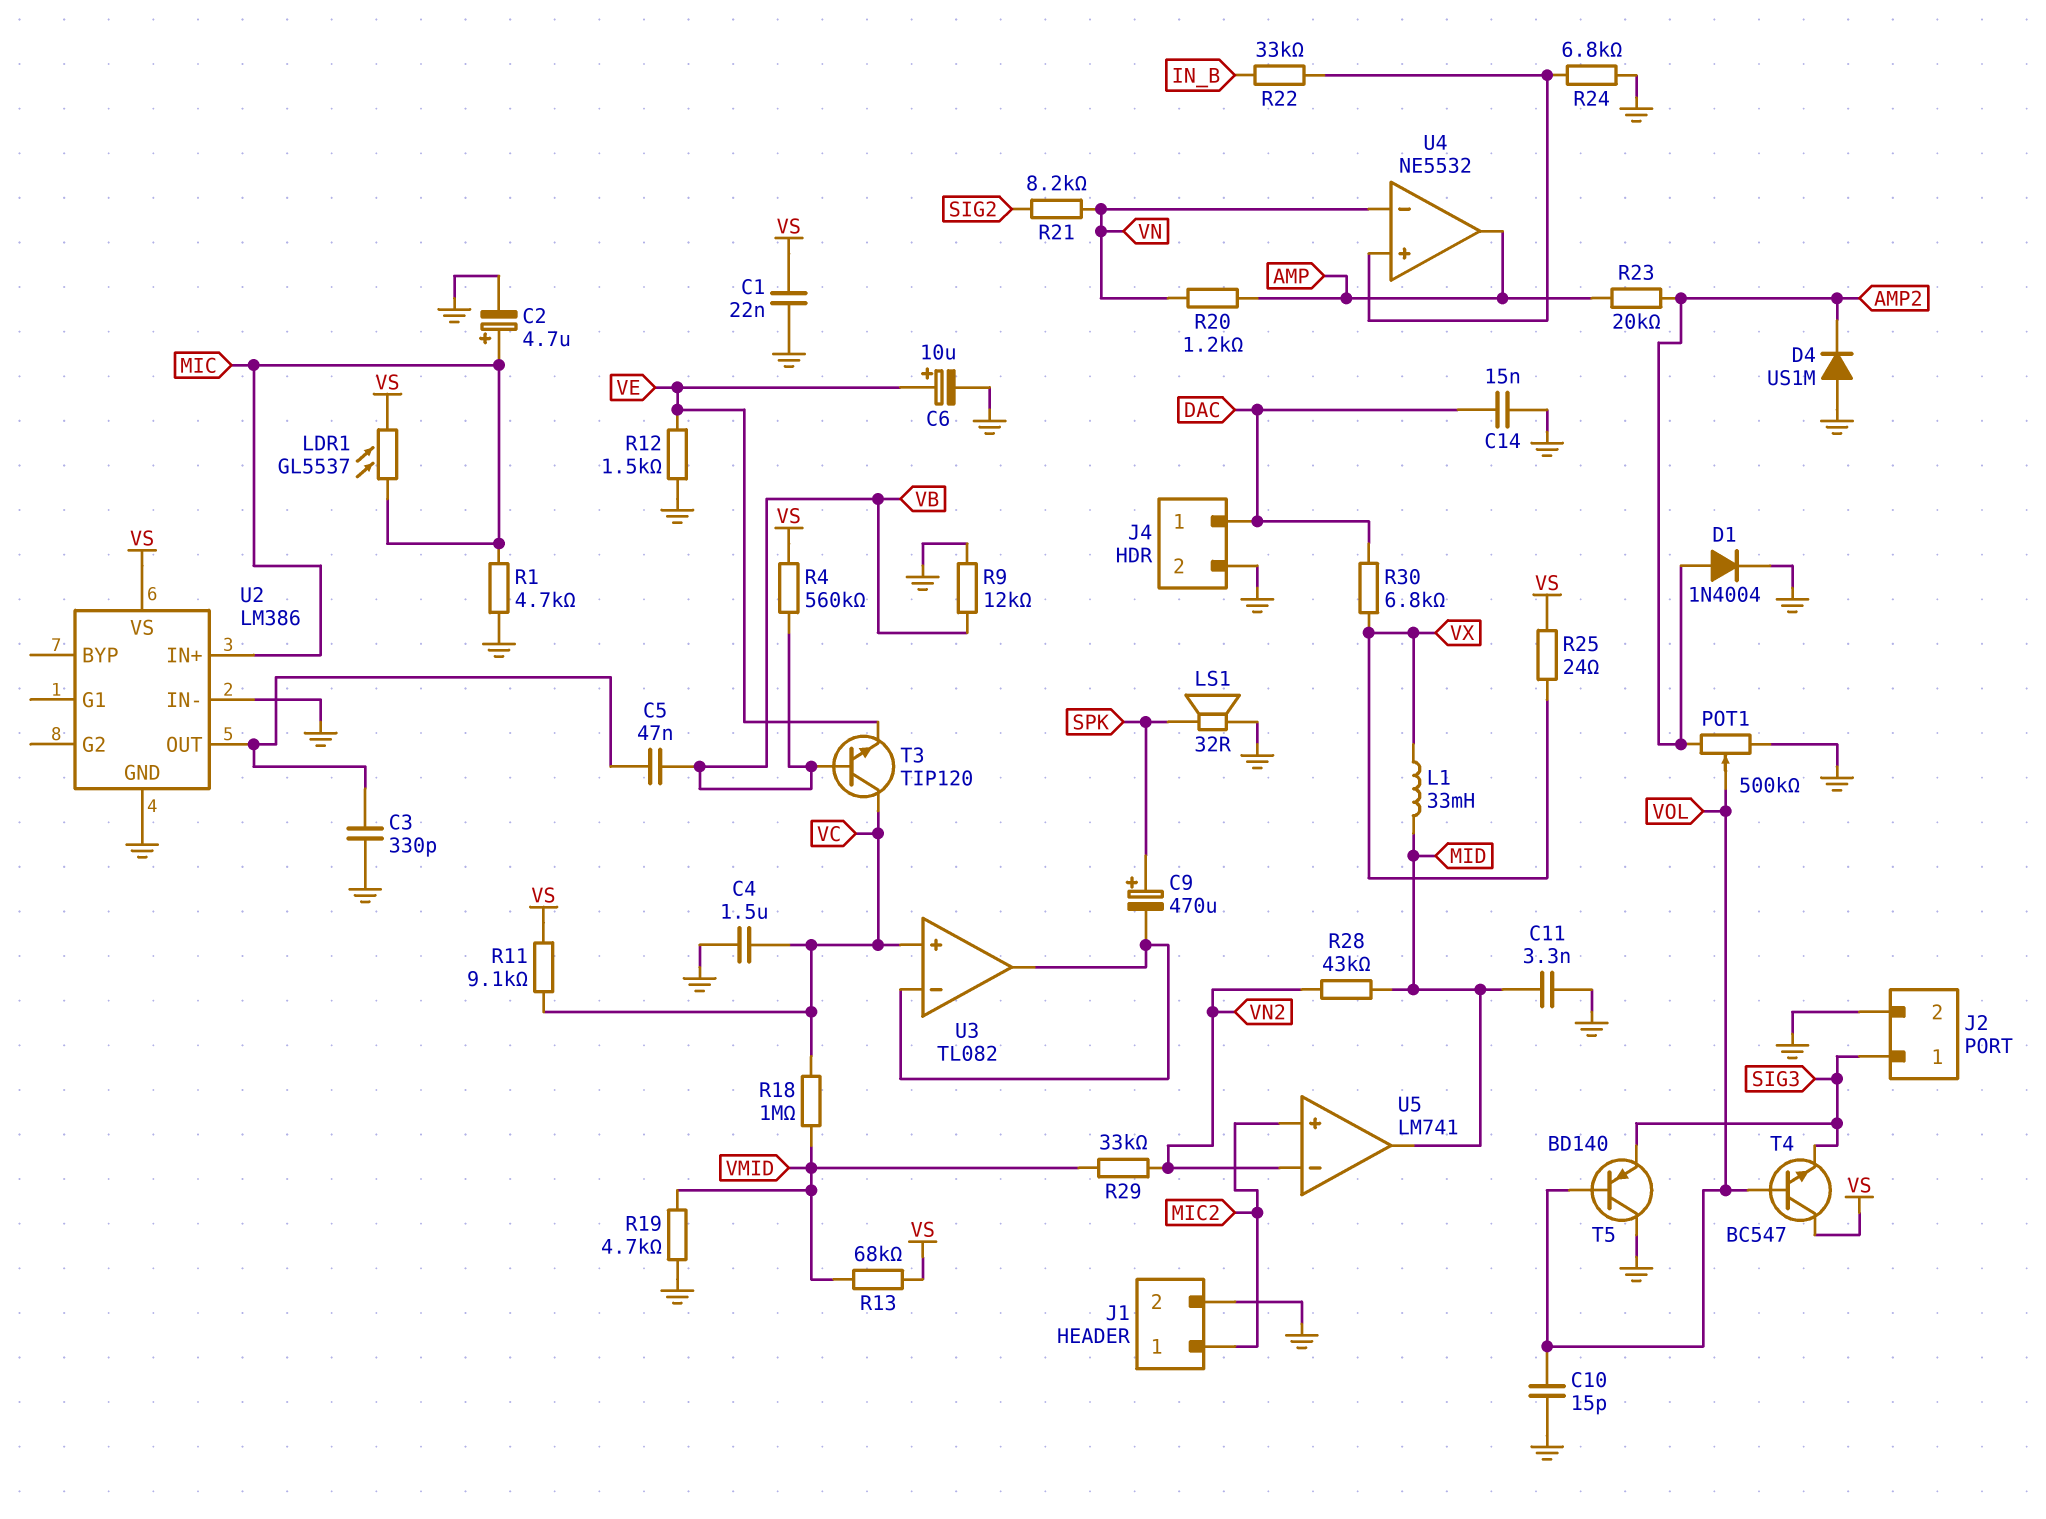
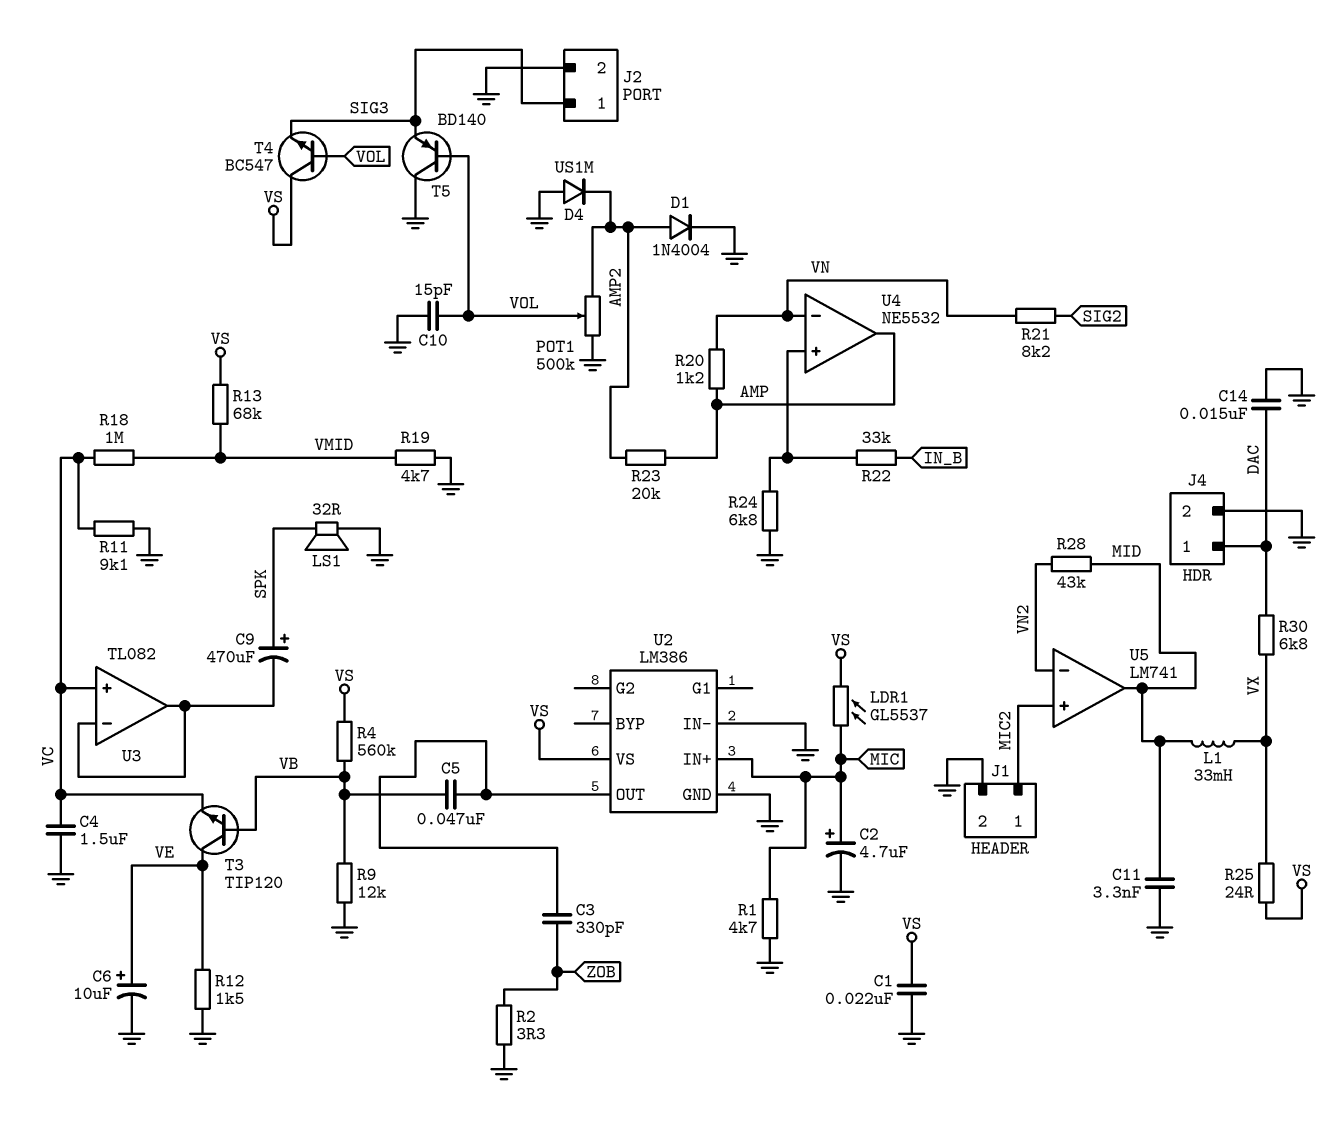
C3: 330pF (GND, U2/OUT) -> 330pF (U2/OUT, ZOB)
R2: none -> 3.3 (GND, ZOB)
R11: 9.1k (VC, VS) -> 9.1k (GND, VC)
R29: 33k (VMID, VN2) -> none
T3: NPN TIP120 (B VB, C VC, E VE) -> NPN TIP120 (B VB, C VE, E VC)

